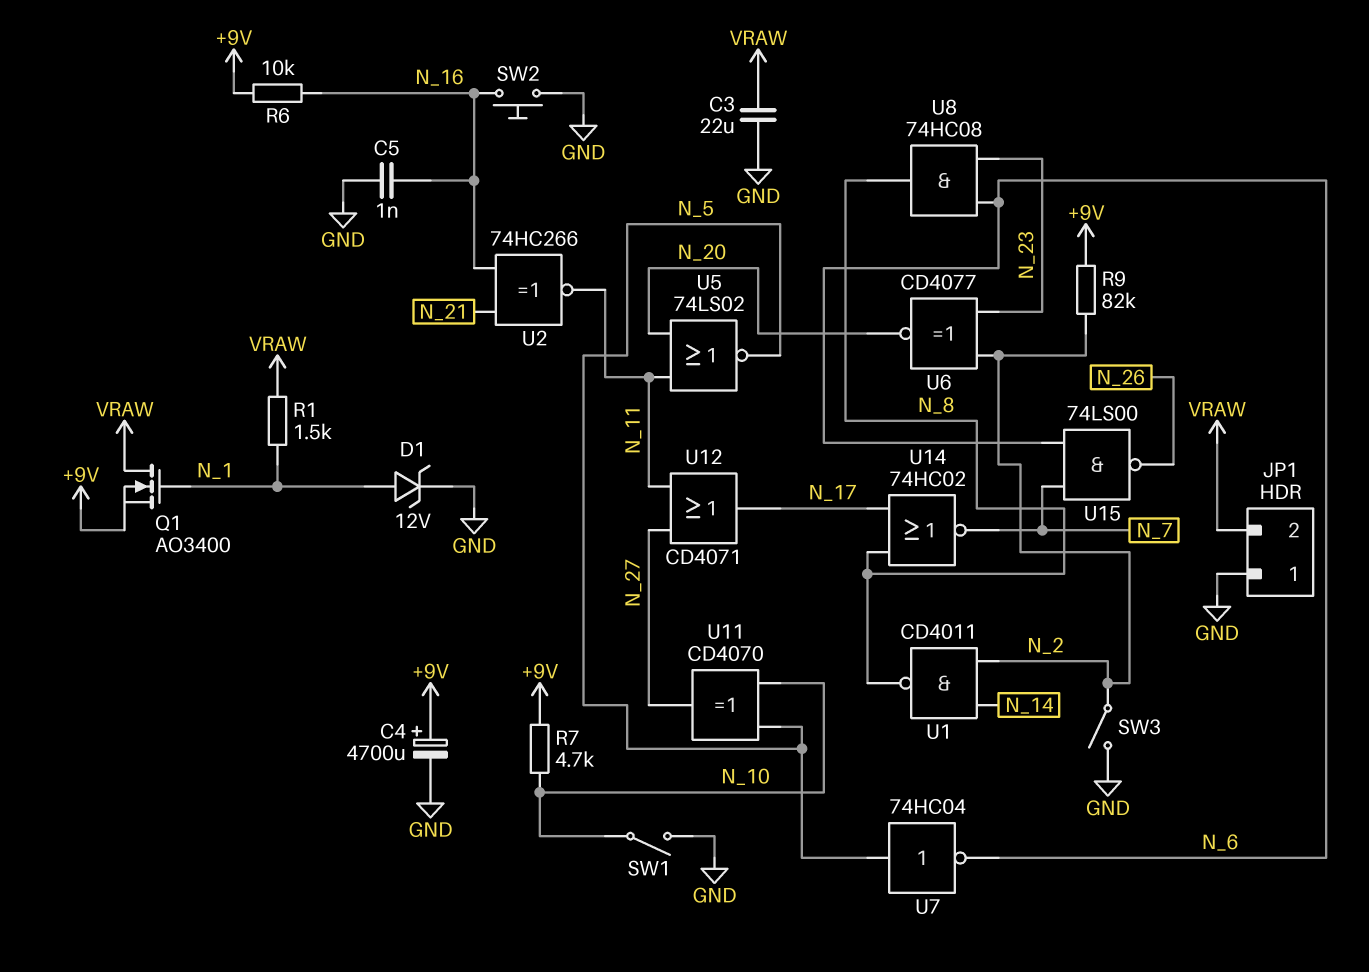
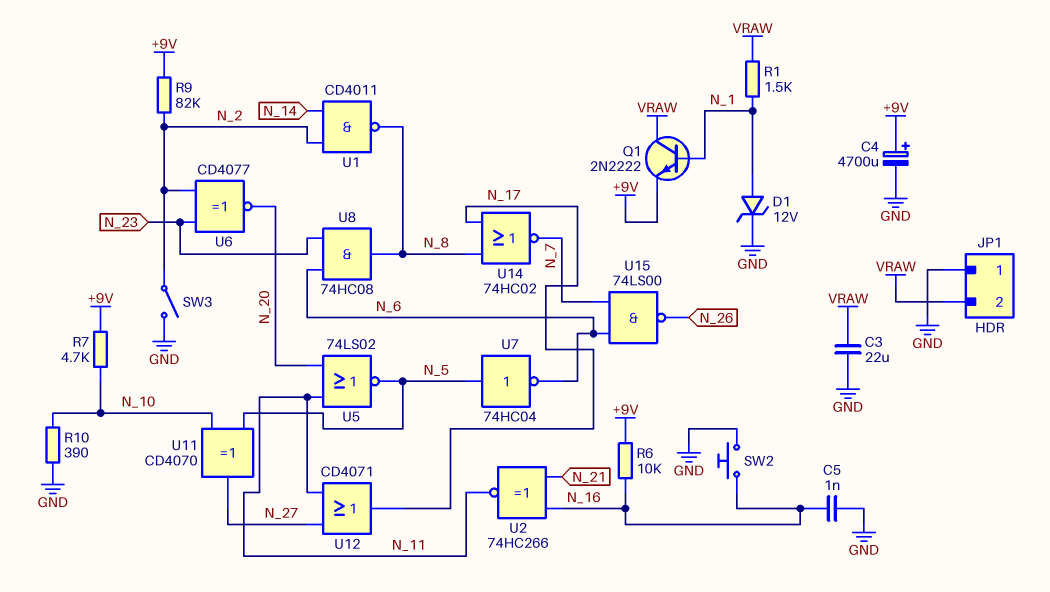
Q1: NMOS AO3400 (G N_1, D VRAW, S +9V) -> NPN 2N2222 (B N_1, C VRAW, E +9V)
R10: none -> 390 (GND, N_10)
SW1: switch (GND, N_10) -> none

